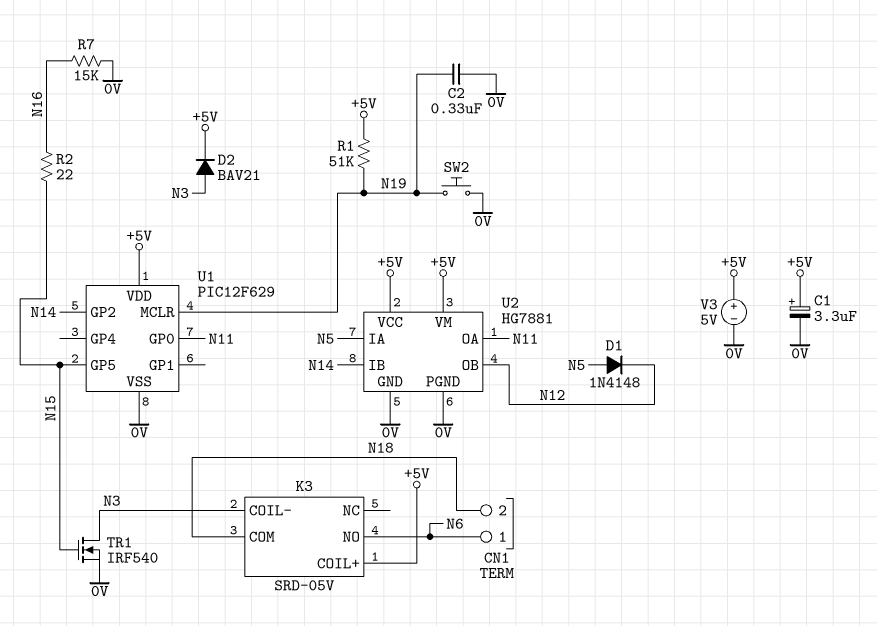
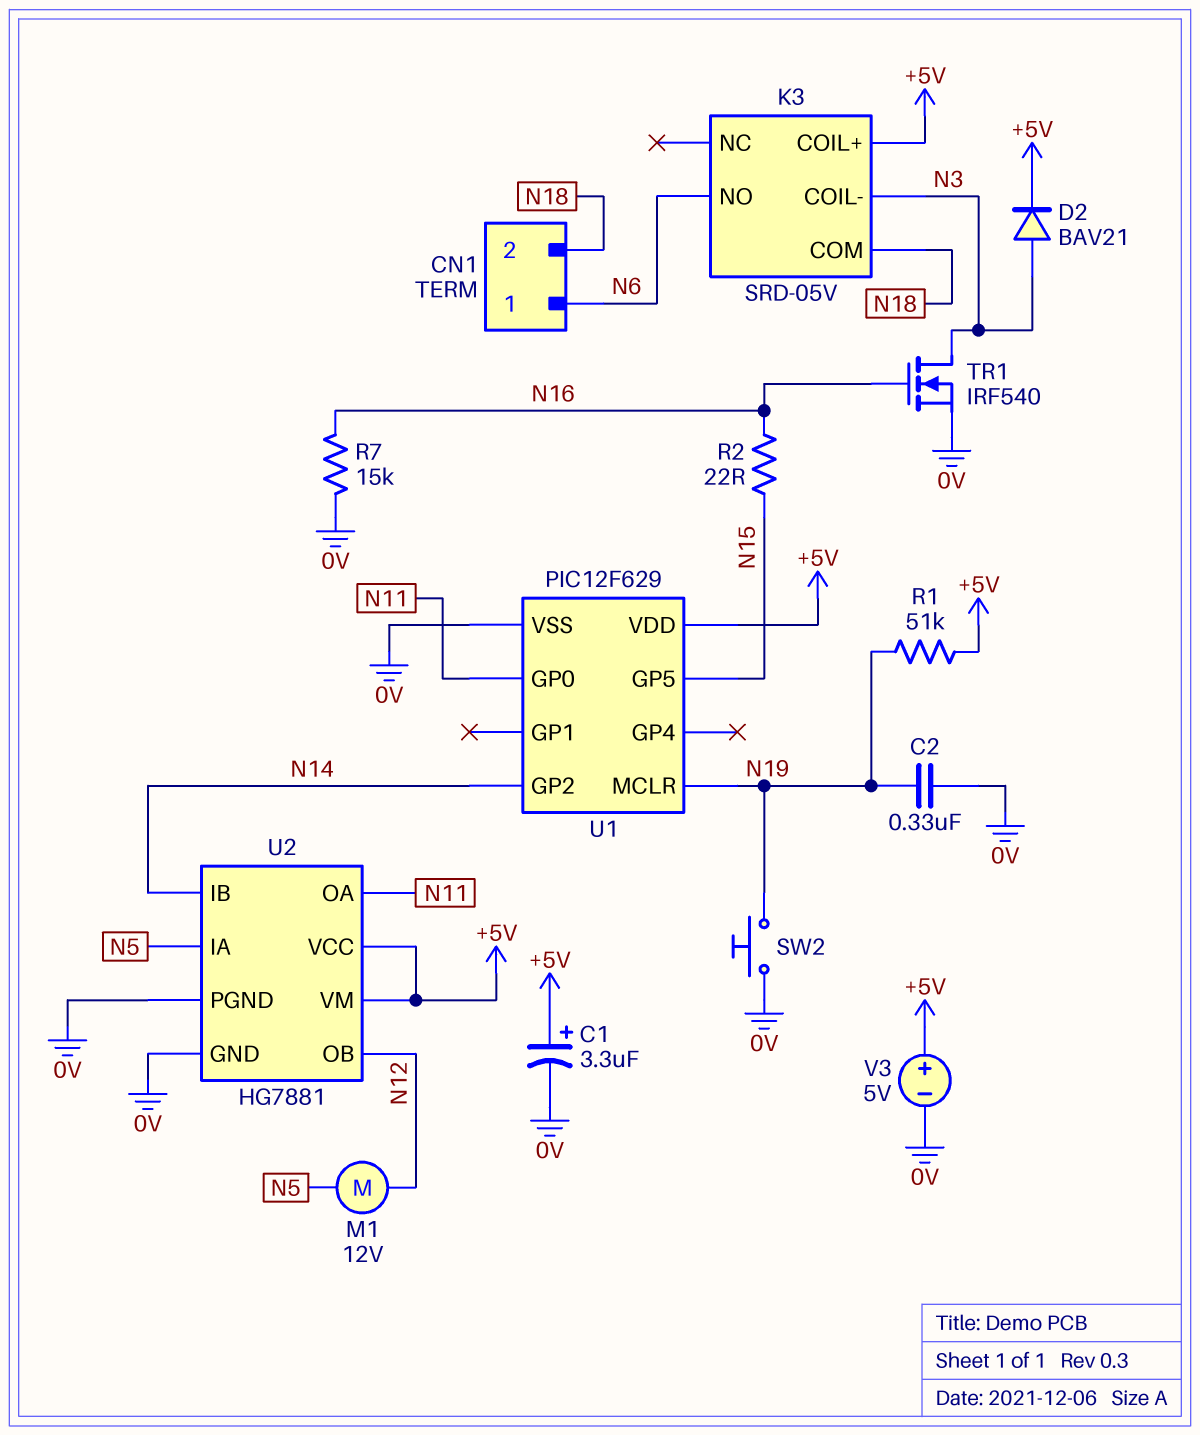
D1: diode 1N4148 (A N5, K N12) -> none
M1: none -> motor 12V (N5, N12)
TR1: NMOS IRF540 (G N15, D N3, S 0V) -> NMOS IRF540 (G N16, D N3, S 0V)

